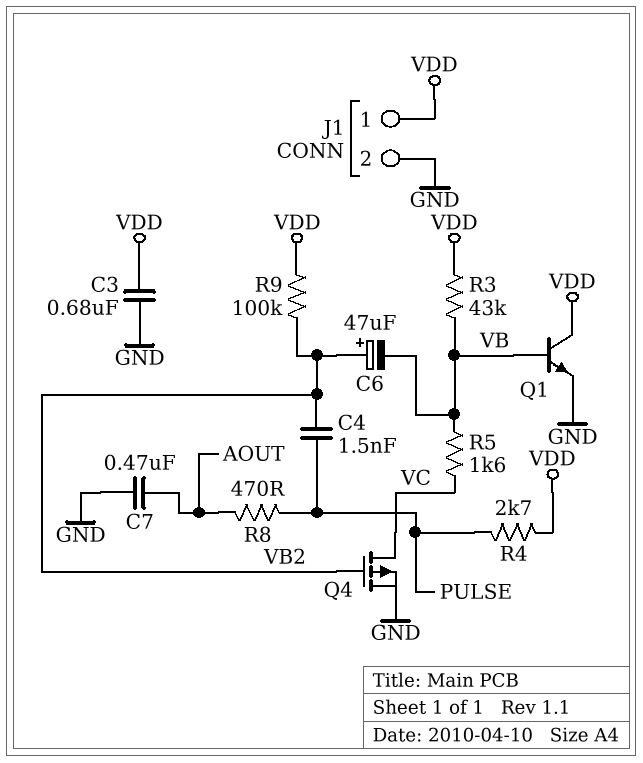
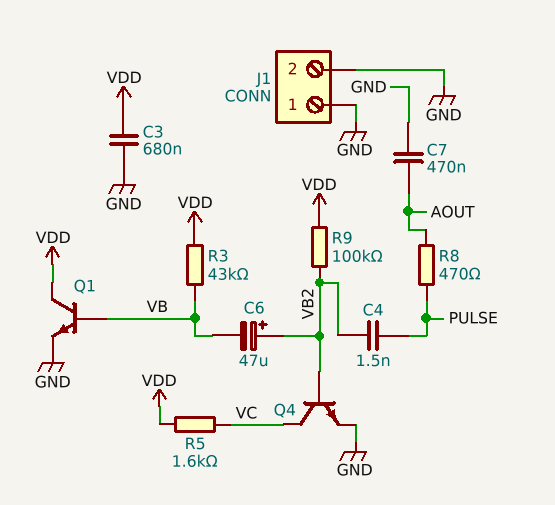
J1 pin 1: VDD -> GND
Q4: PMOS (G VB2, D VC, S GND) -> NPN (B VB2, C VC, E GND)
R4: 2.7k (PULSE, VDD) -> none
R5: 1.6k (VB, VC) -> 1.6k (VC, VDD)

